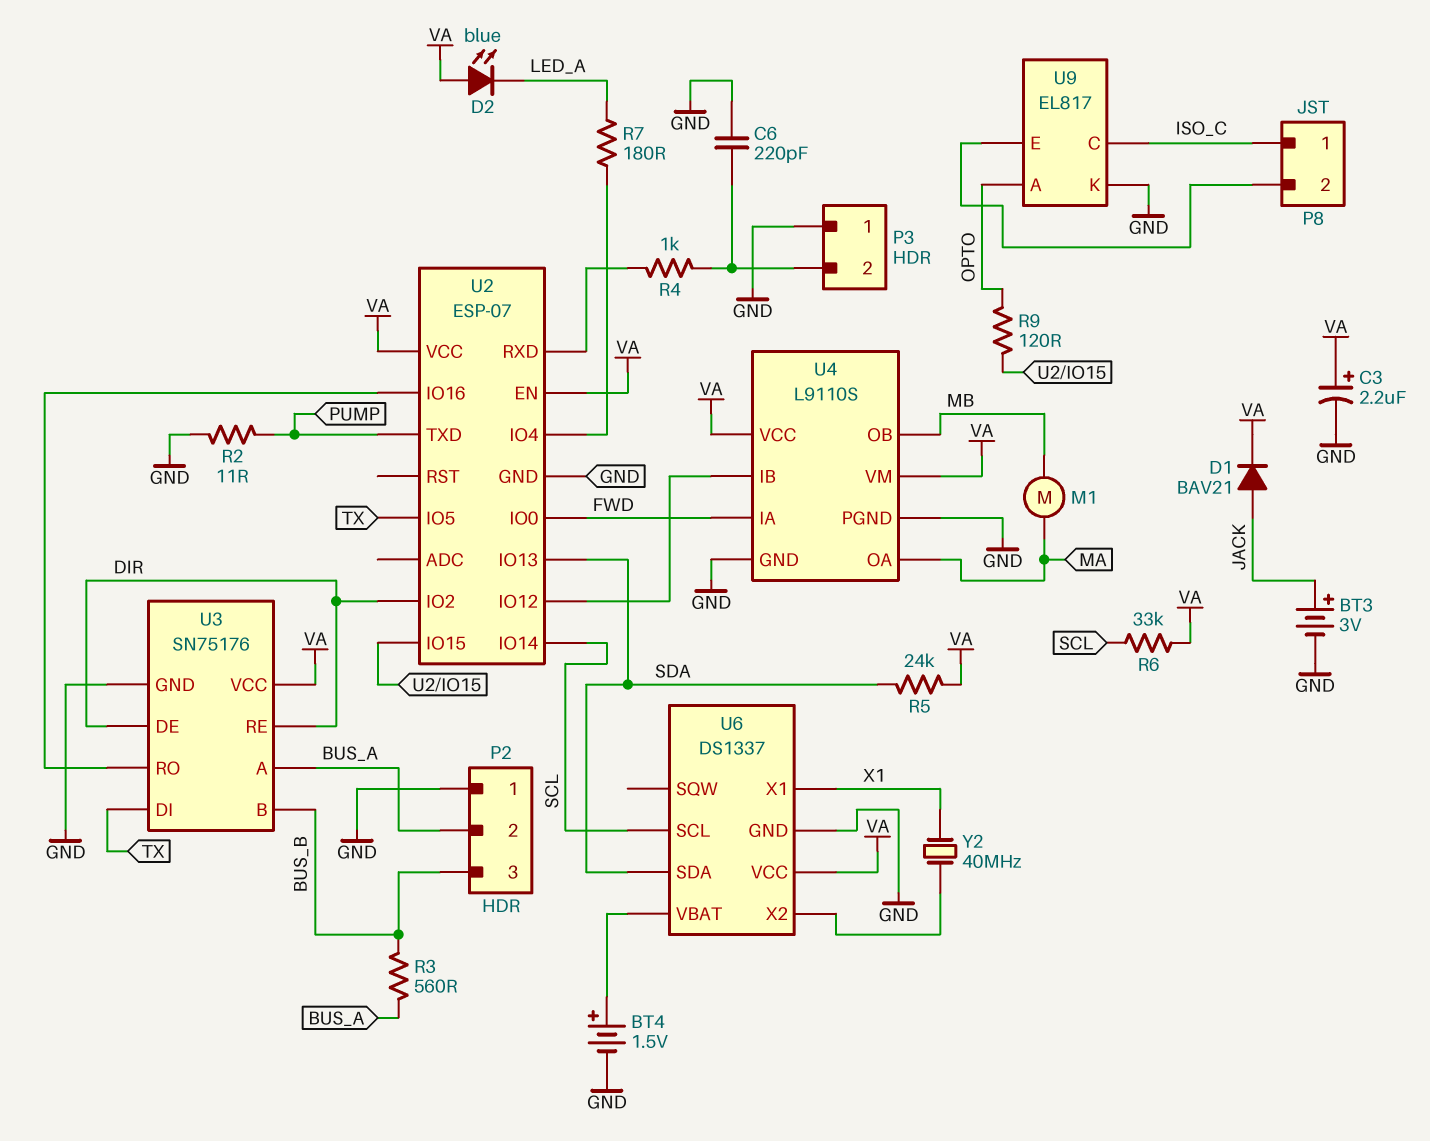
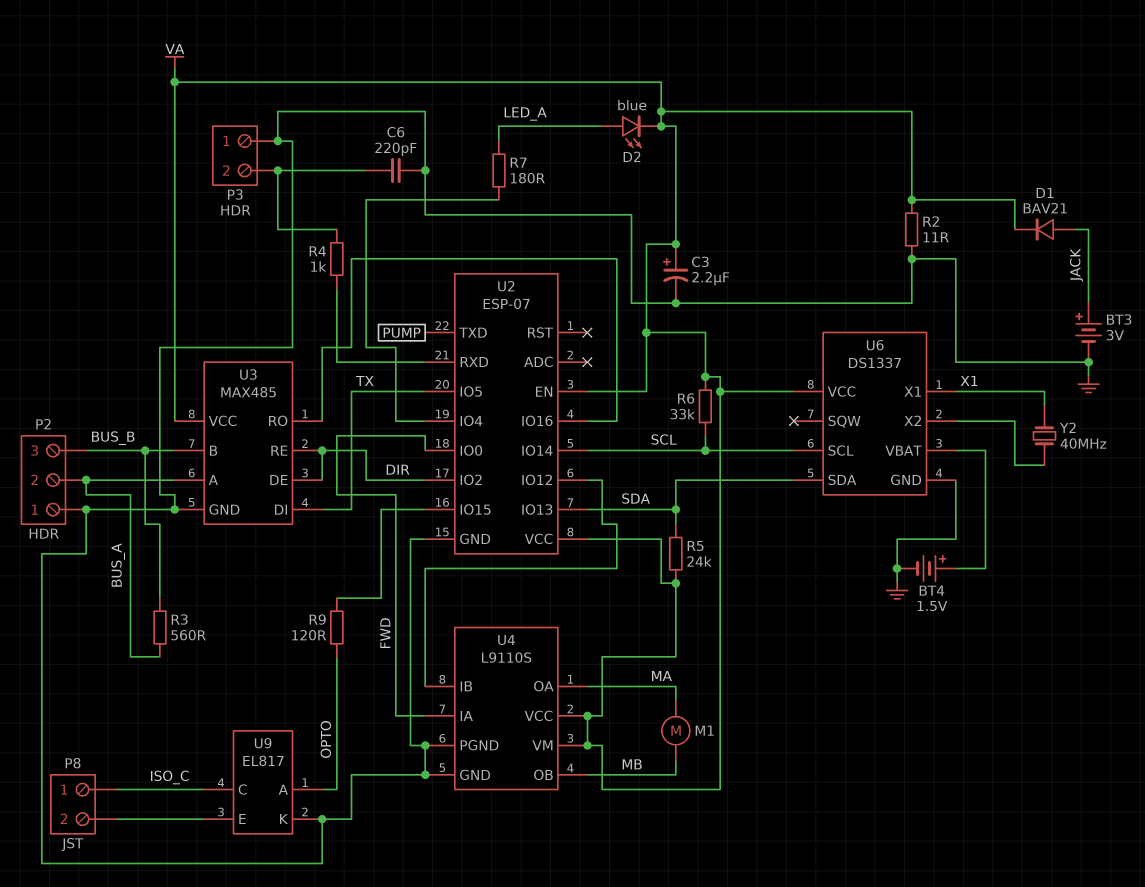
D2: LED blue (A VA, K LED_A) -> LED blue (A LED_A, K VA)
R2: 11 (GND, PUMP) -> 11 (GND, VA)
U3: SN75176 -> MAX485

